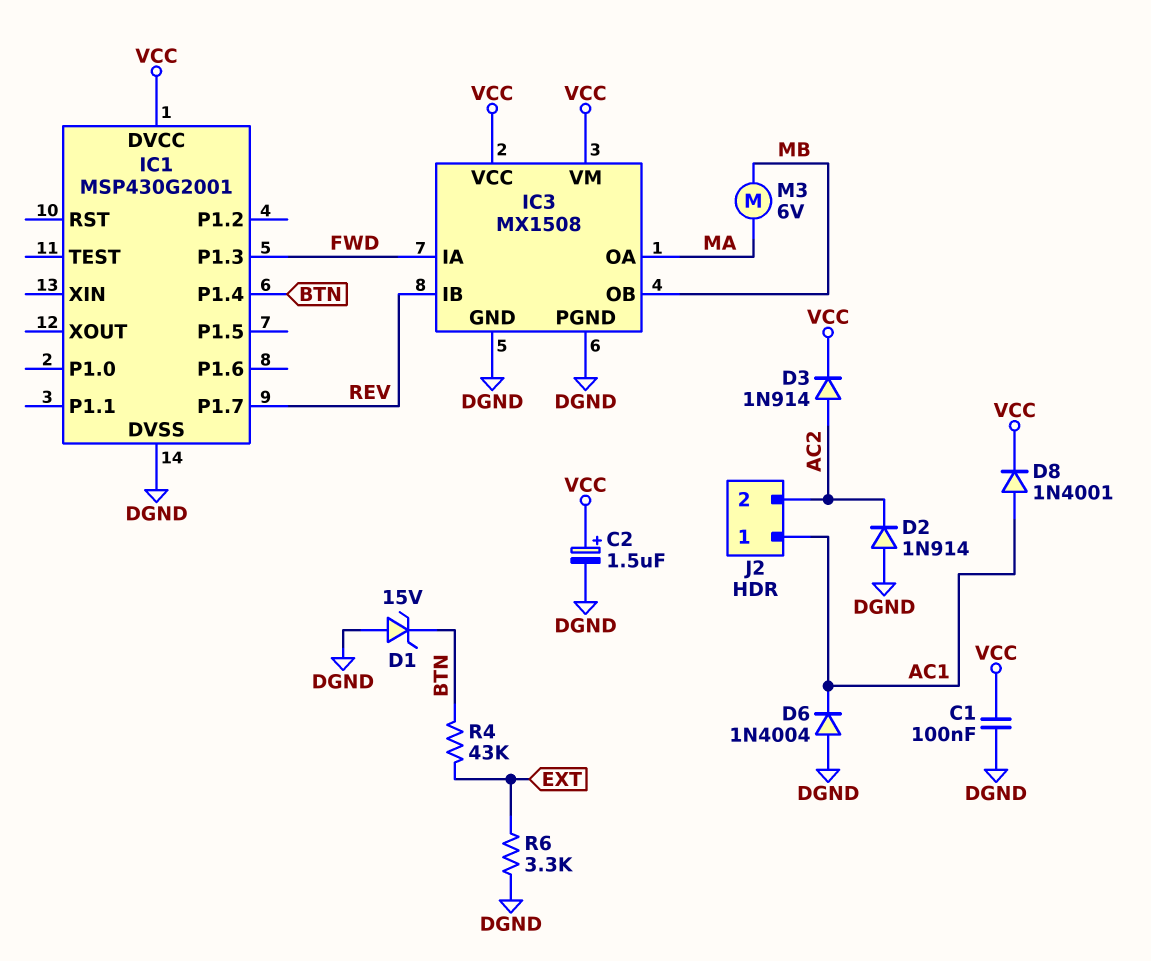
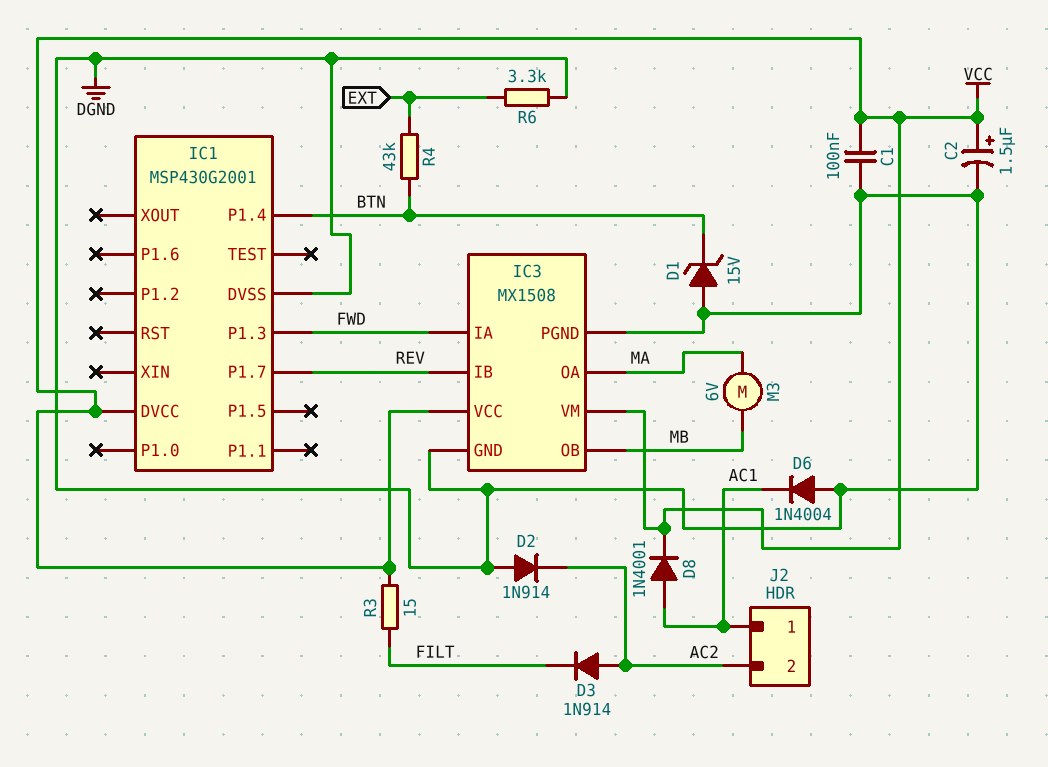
D3: diode 1N914 (A AC2, K VCC) -> diode 1N914 (A AC2, K FILT)
R3: none -> 15 (FILT, VCC)

